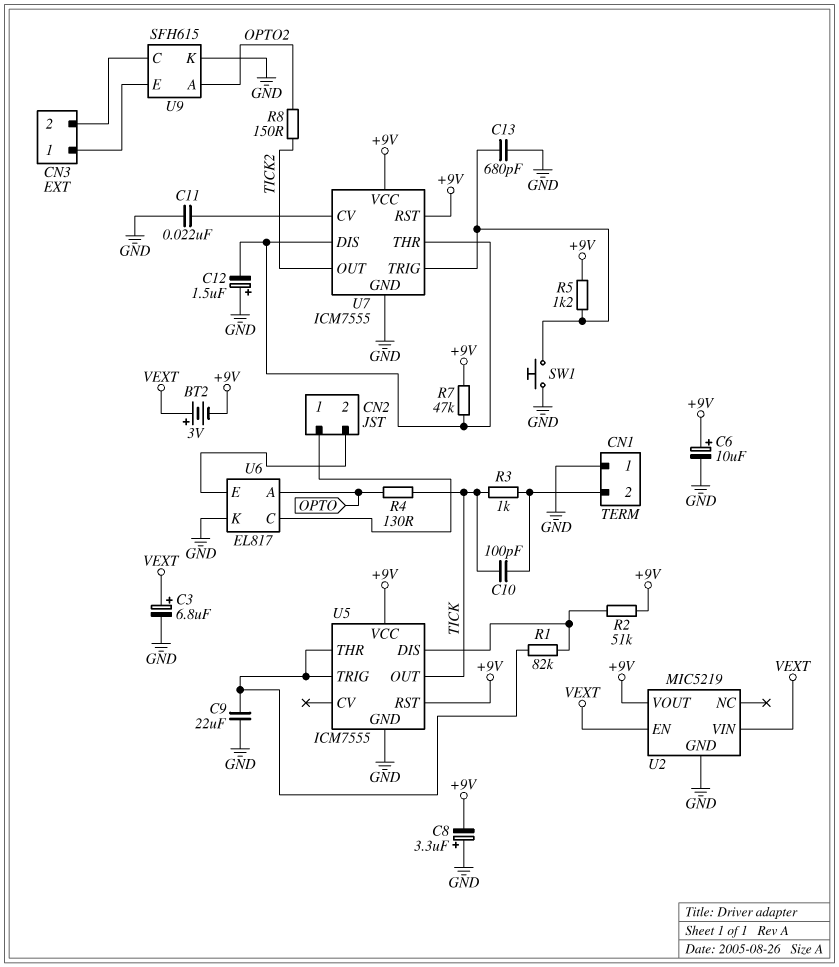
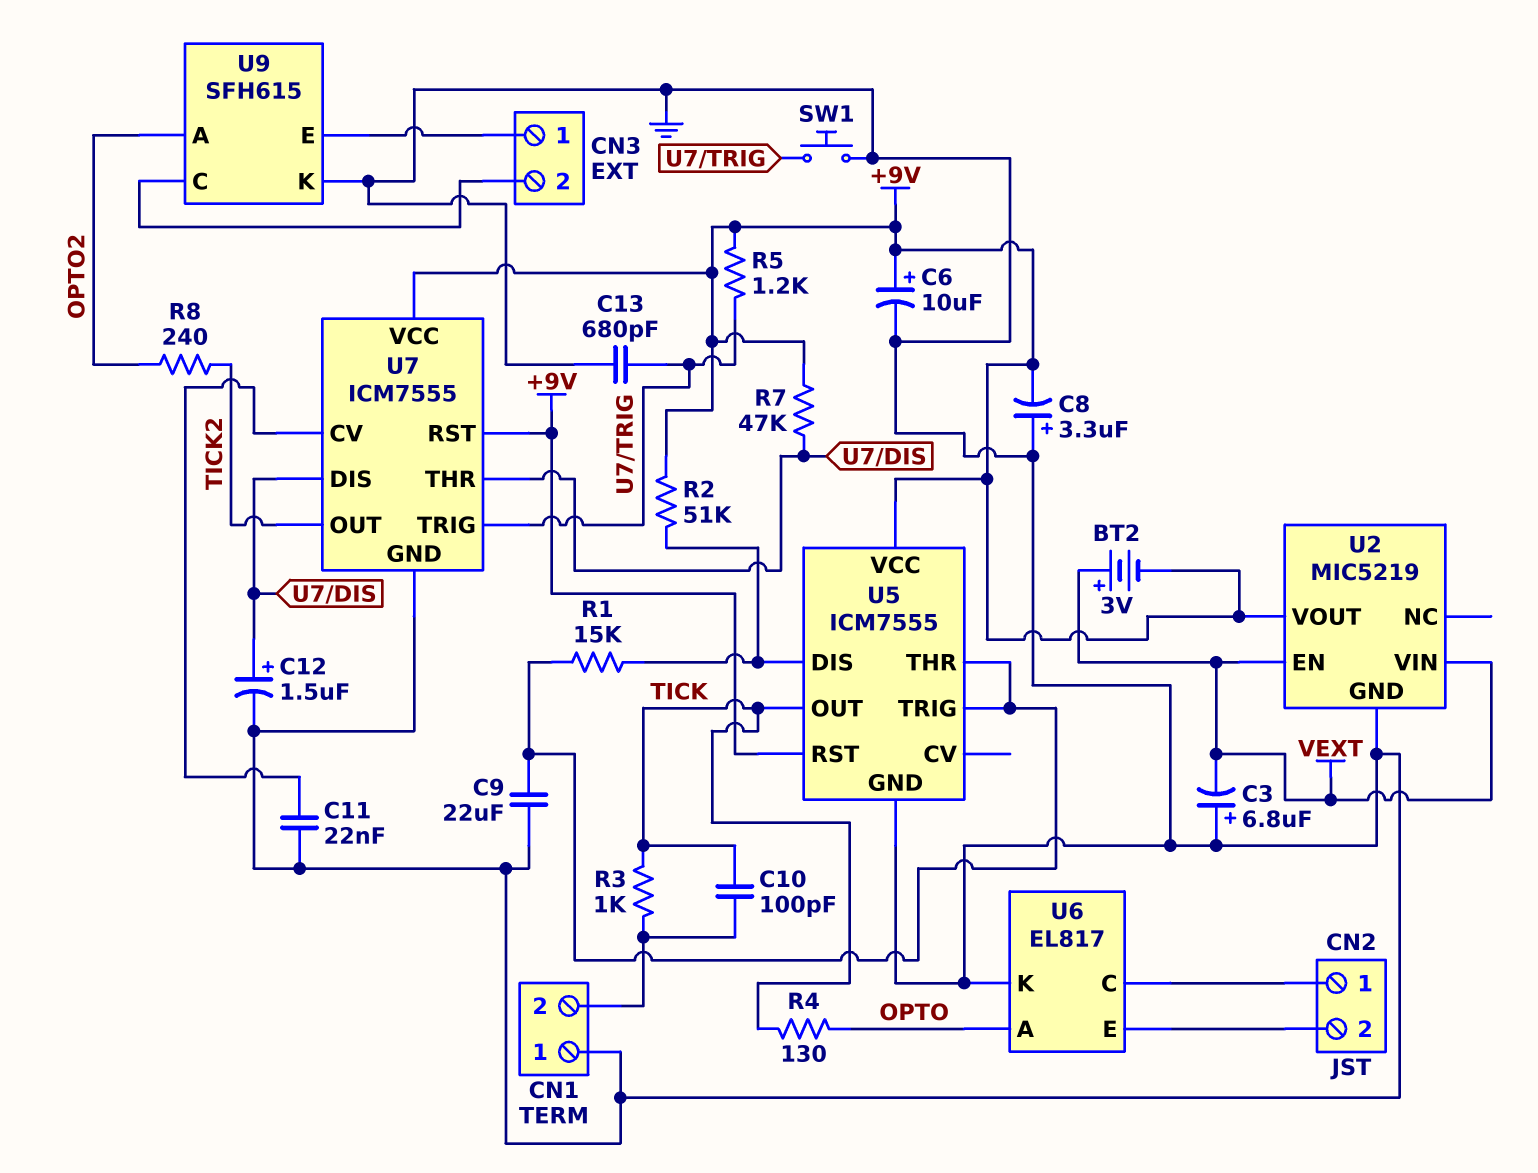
C3: 6.8uF (plus VEXT, minus GND) -> 6.8uF (plus GND, minus VEXT)
C12: 1.5uF (plus GND, minus U7/DIS) -> 1.5uF (plus U7/DIS, minus GND)
R1: 82k (U5/DIS, U5/THR) -> 15k (U5/DIS, U5/THR)
R8: 150 (OPTO2, TICK2) -> 240 (OPTO2, TICK2)

